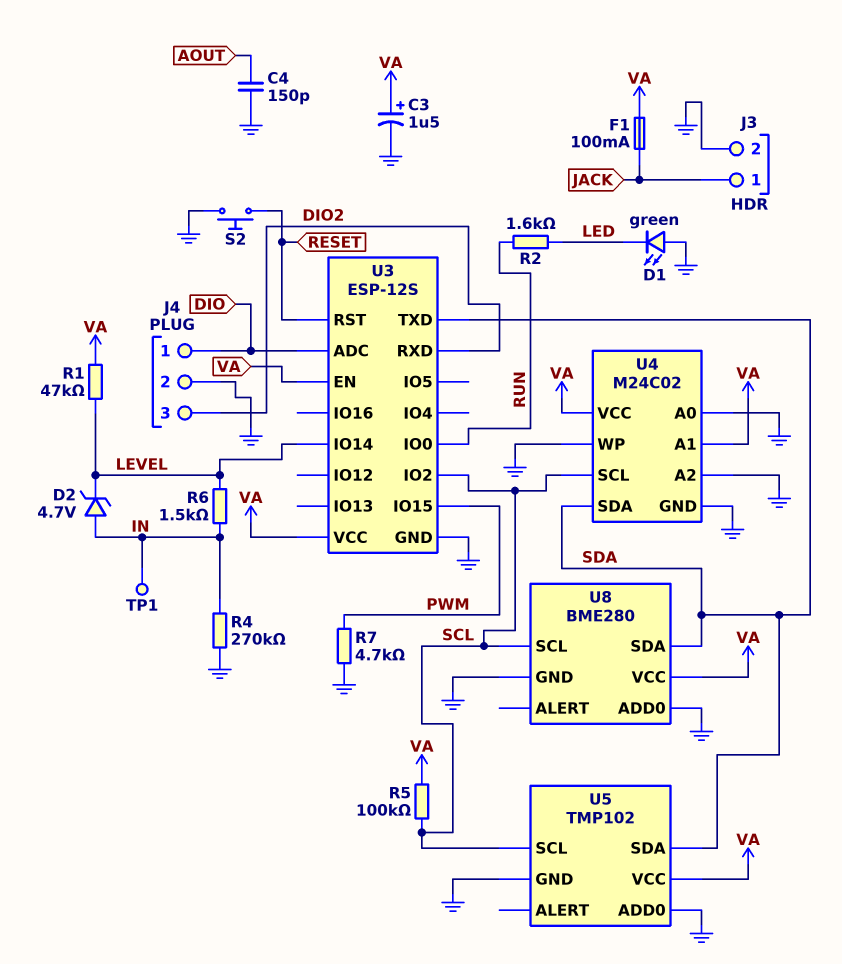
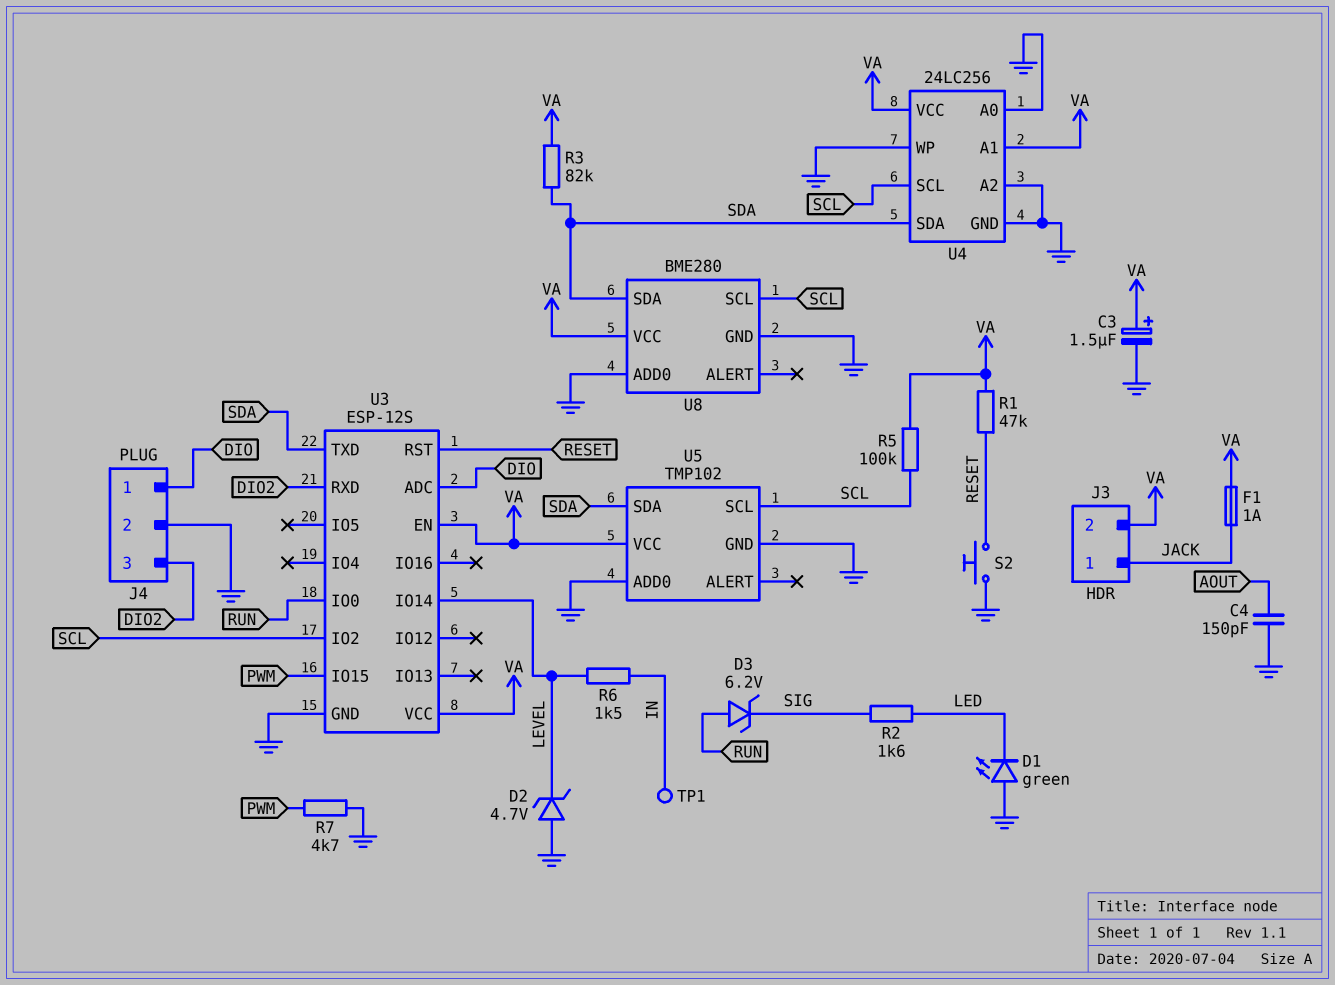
D2: zener 4.7V (A IN, K LEVEL) -> zener 4.7V (A GND, K LEVEL)
D3: none -> zener 6.2V (A RUN, K SIG)
F1: 100mA (JACK, VA) -> 1A (JACK, VA)
J3 pin 2: GND -> VA
R1: 47k (LEVEL, VA) -> 47k (RESET, VA)
R2: 1.6k (LED, RUN) -> 1.6k (LED, SIG)
R3: none -> 82k (SDA, VA)
R4: 270k (GND, IN) -> none
U4: M24C02 -> 24LC256

